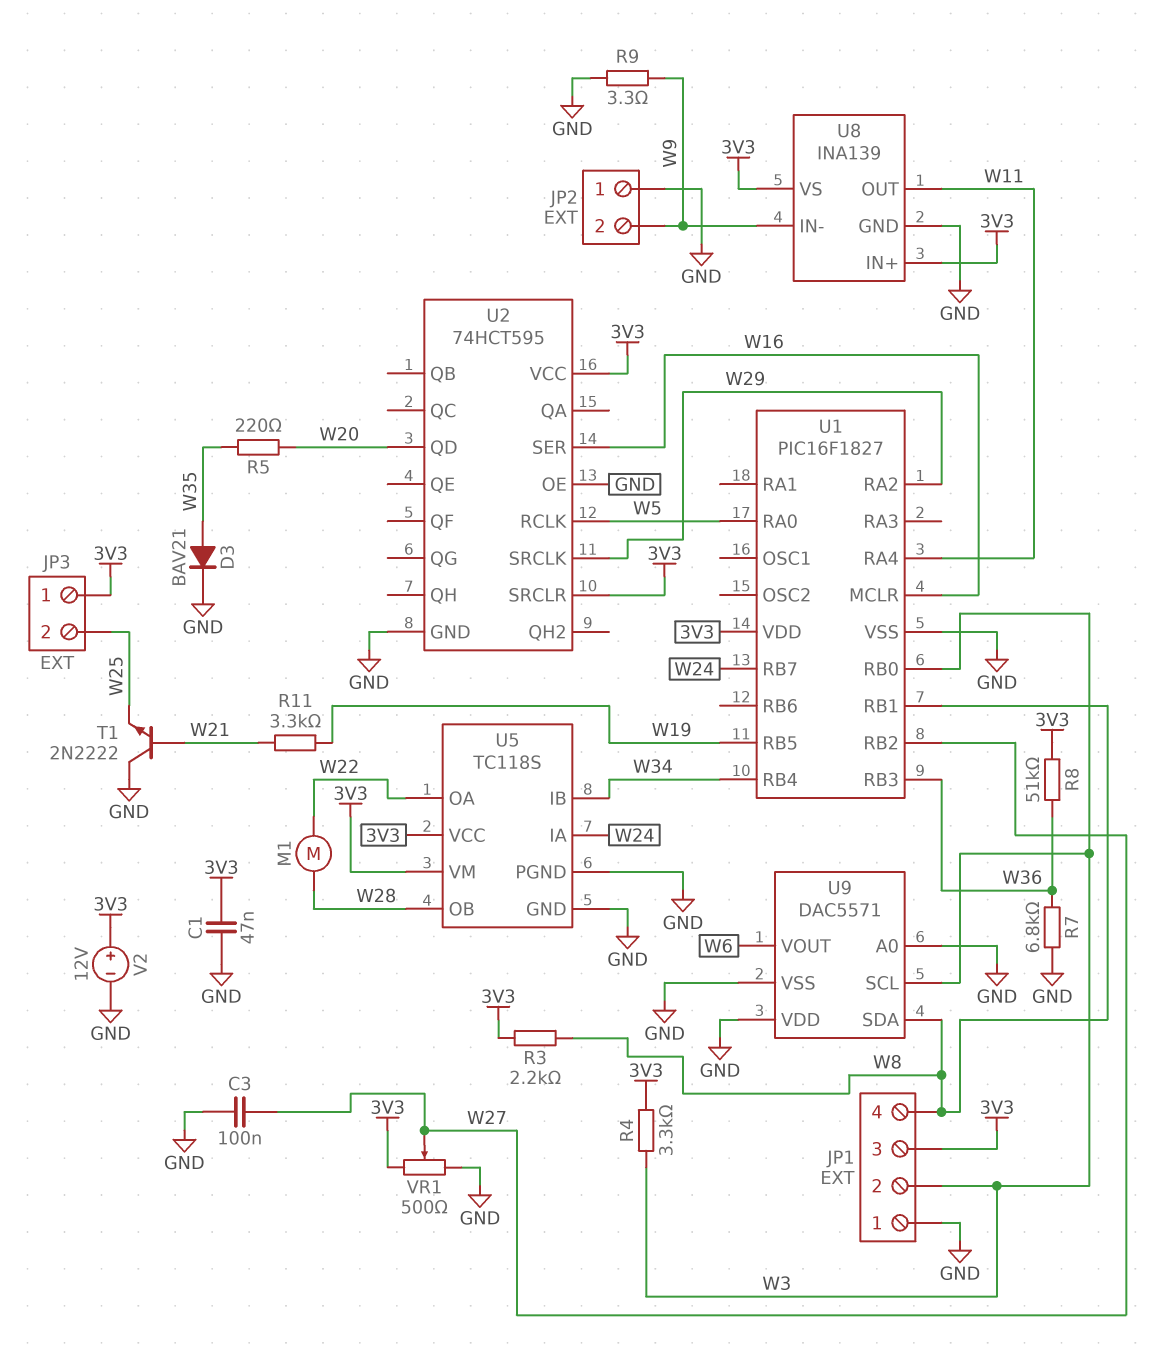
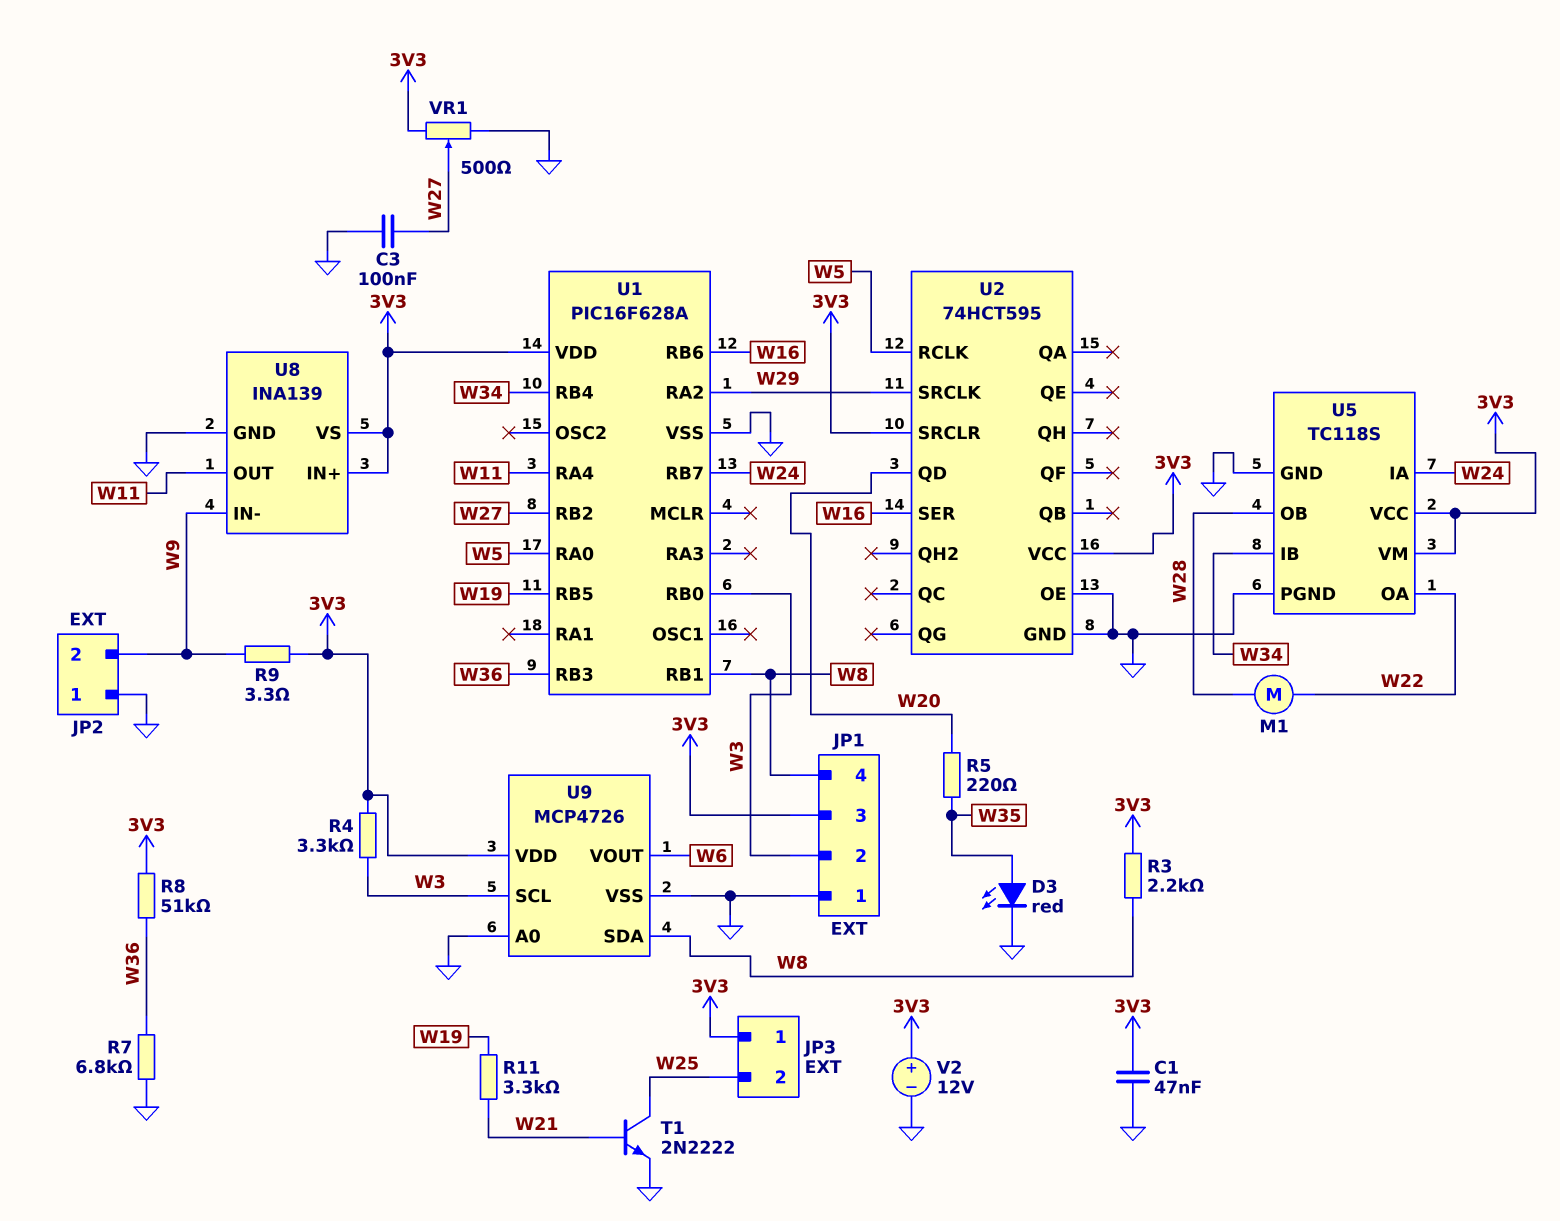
D3: diode BAV21 (A W35, K GND) -> LED red (A W35, K GND)
R9: 3.3 (GND, W9) -> 3.3 (3V3, W9)
T1: NPN 2N2222 (B W21, C GND, E W25) -> NPN 2N2222 (B W21, C W25, E GND)
U1: PIC16F1827 -> PIC16F628A
U1 pin MCLR: W16 -> none
U1 pin RB6: none -> W16
U9: DAC5571 -> MCP4726
U9 pin VDD: GND -> 3V3

